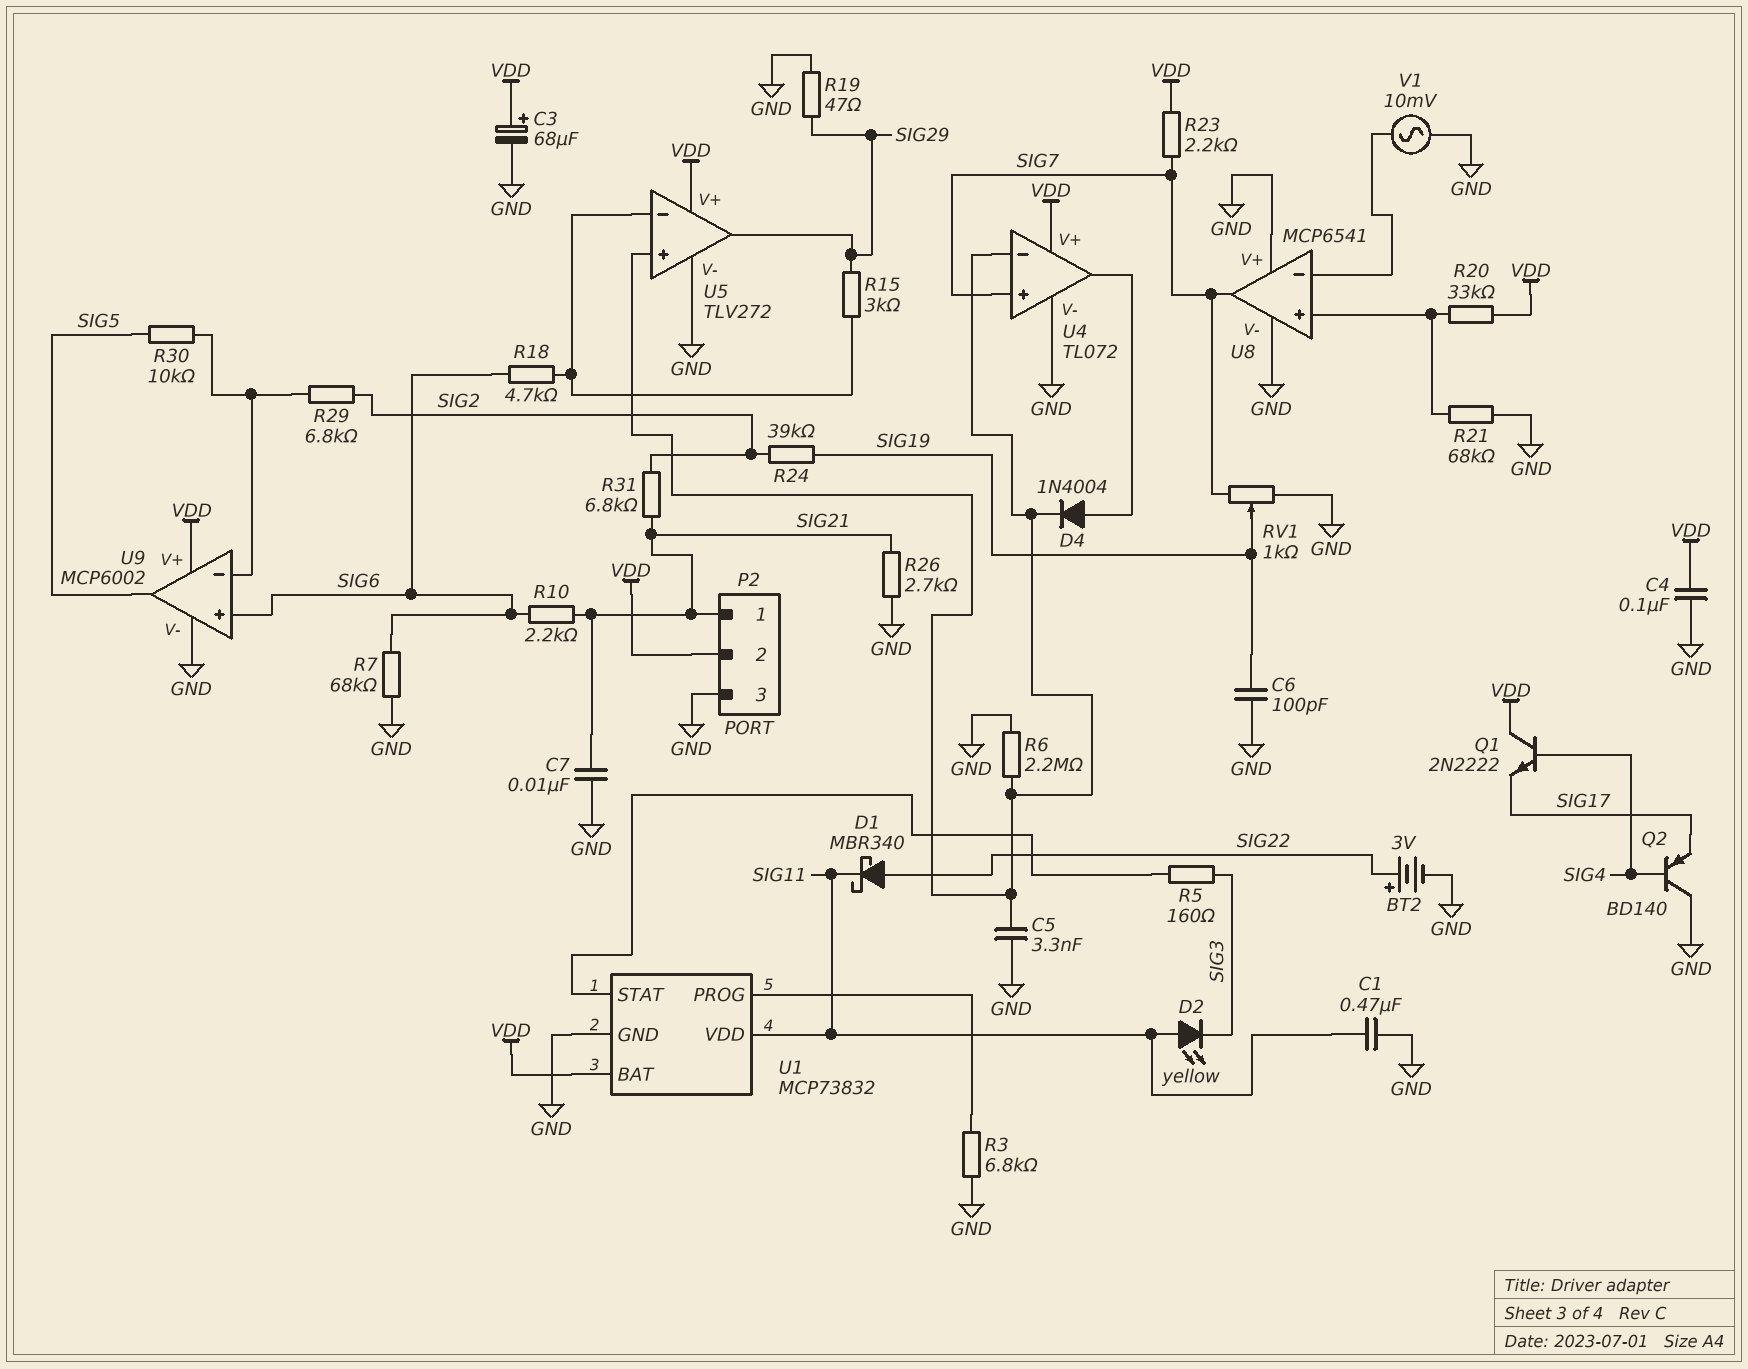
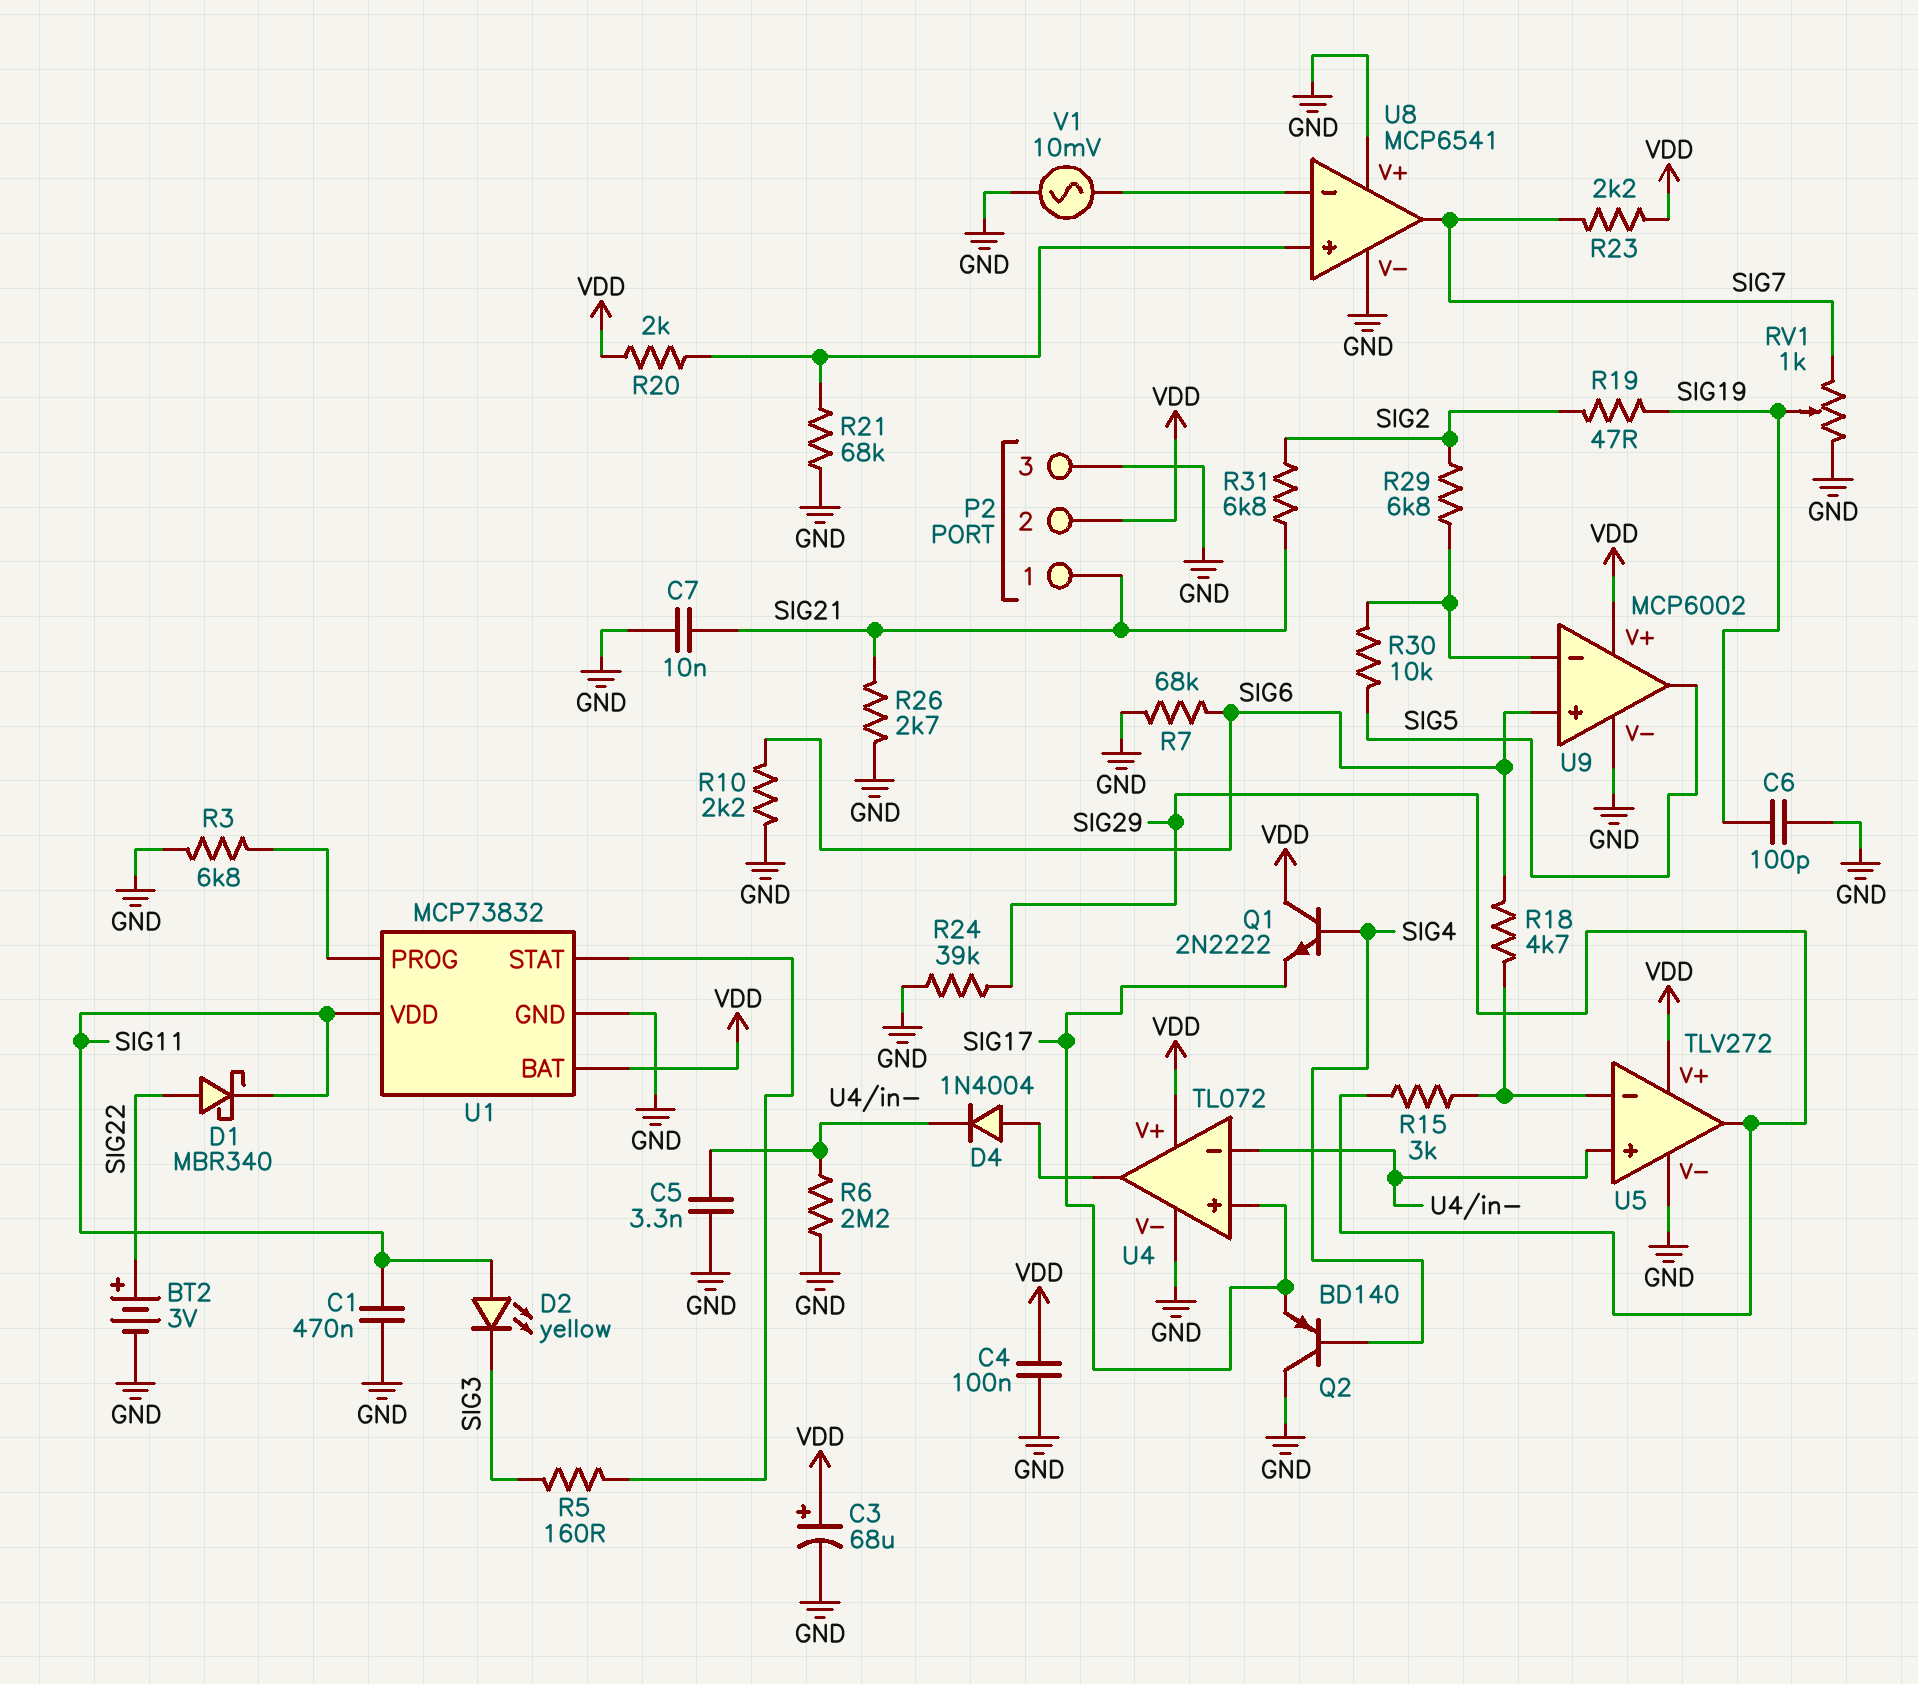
R10: 2.2k (SIG6, SIG21) -> 2.2k (GND, SIG6)
R19: 47 (GND, SIG29) -> 47 (SIG2, SIG19)
R20: 33k (U8/in+, VDD) -> 2k (U8/in+, VDD)
R24: 39k (SIG2, SIG19) -> 39k (GND, SIG29)
U4 pin in+: SIG7 -> SIG17

